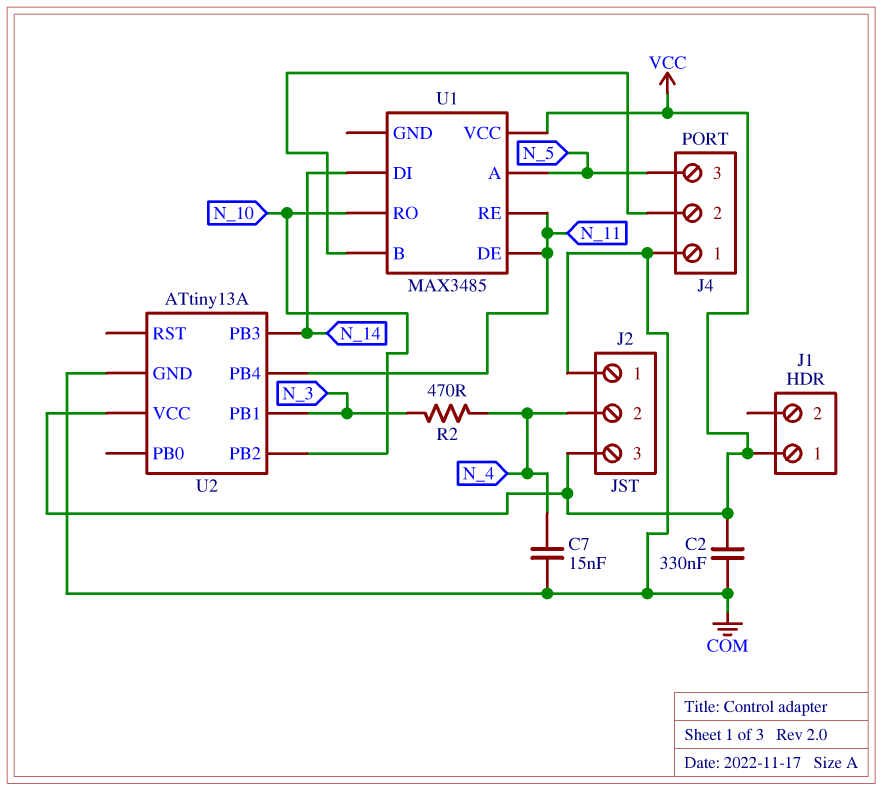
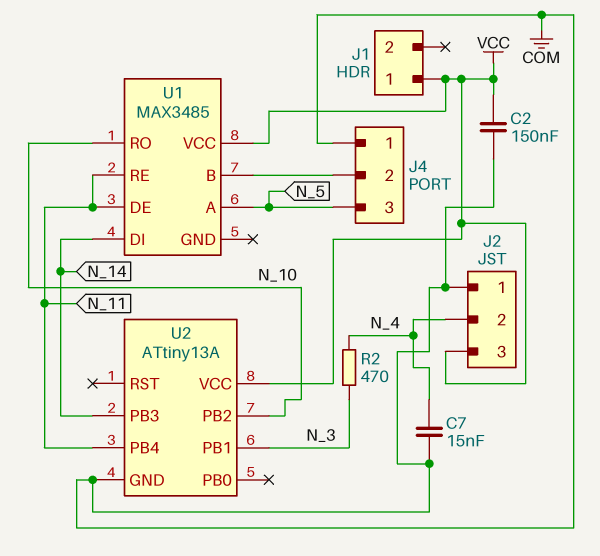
C2: 330nF (COM, VCC) -> 150nF (COM, VCC)

